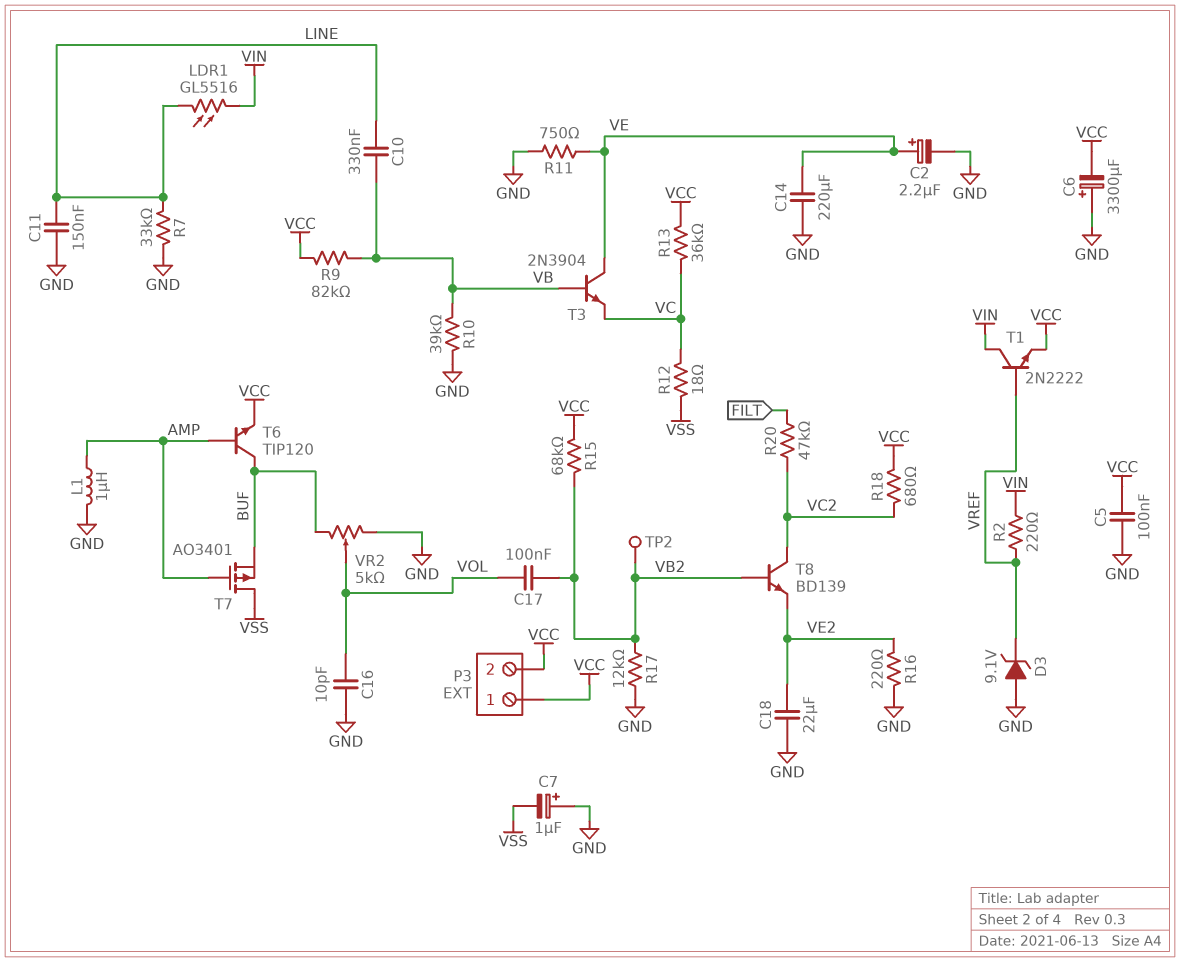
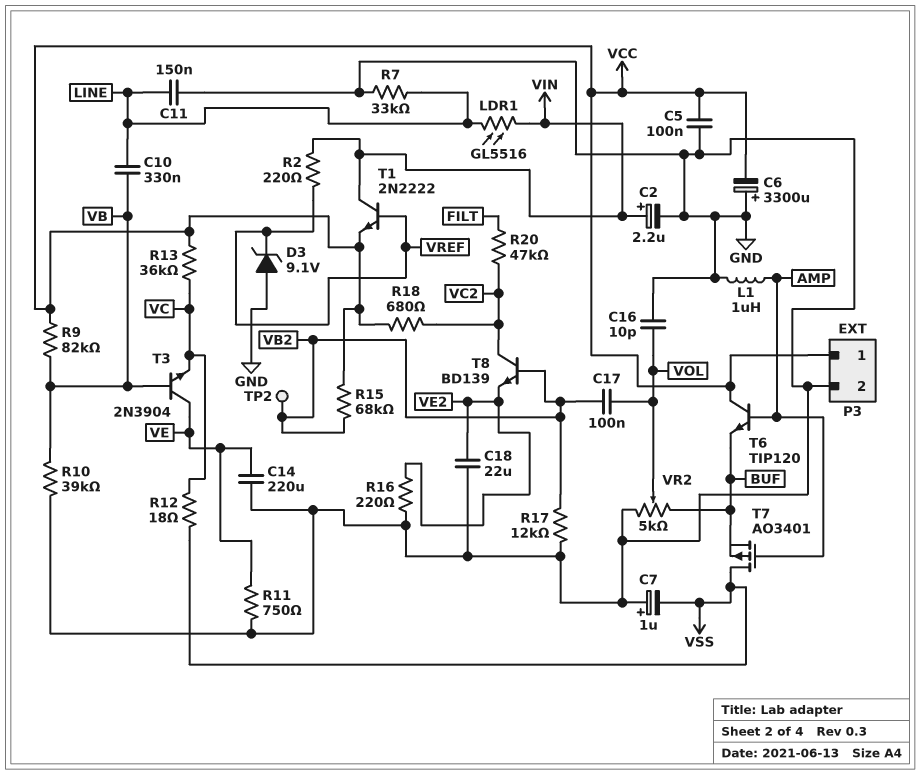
C2: 2.2uF (plus VE, minus GND) -> 2.2uF (plus VIN, minus GND)
P3 pin 2: VCC -> GND
T6: NPN TIP120 (B AMP, C BUF, E VCC) -> NPN TIP120 (B AMP, C VCC, E BUF)

